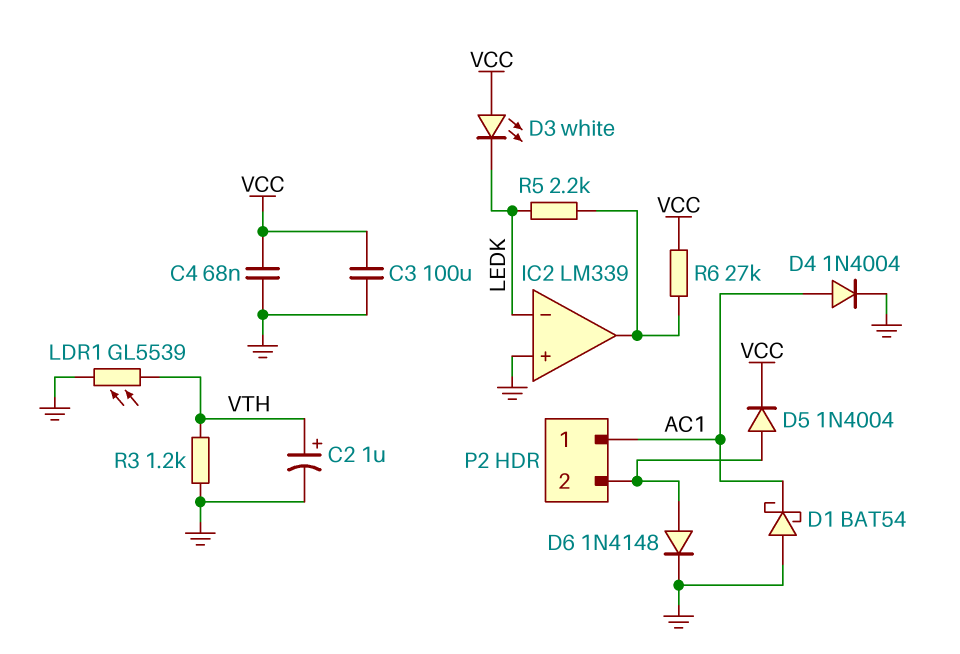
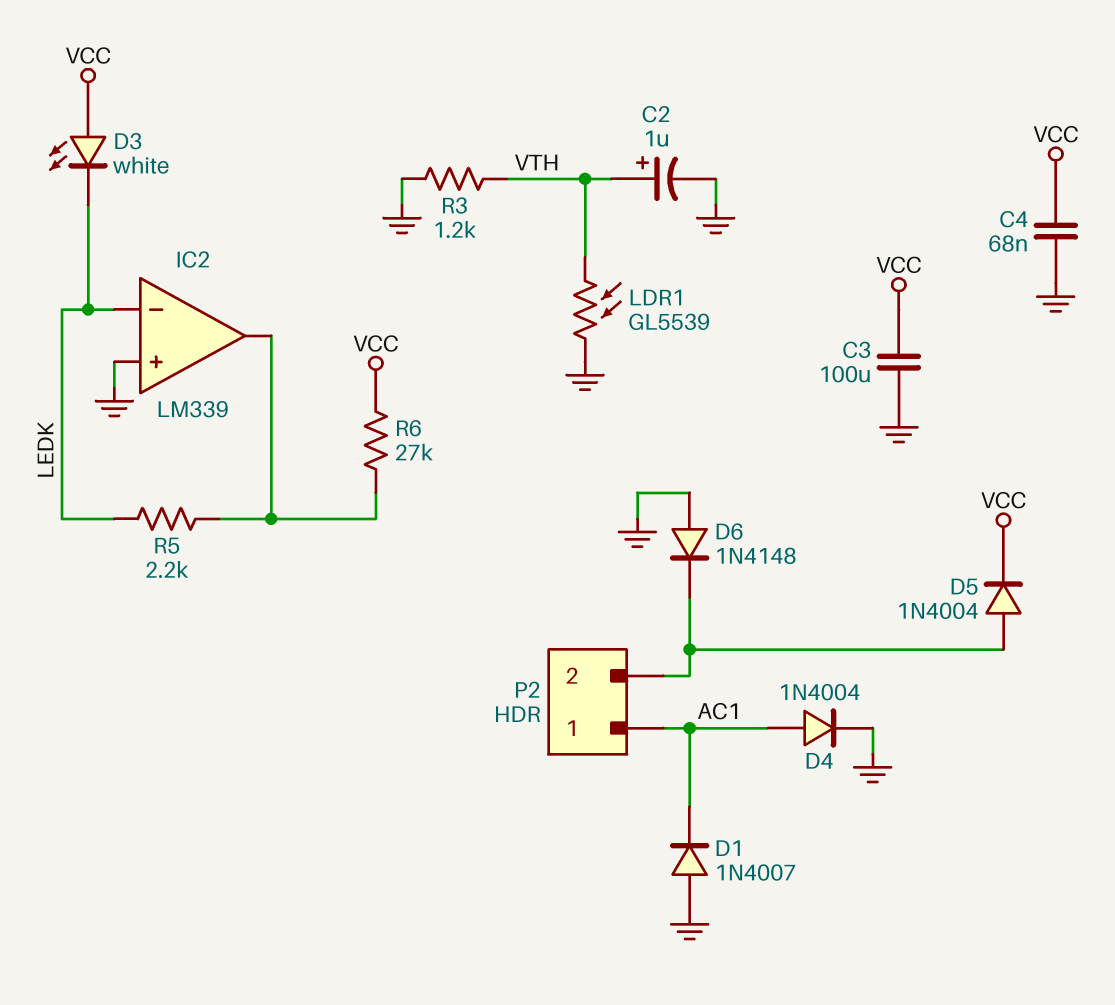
D1: schottky BAT54 (A GND, K AC1) -> diode 1N4007 (A GND, K AC1)
D6: diode 1N4148 (A P2/2, K GND) -> diode 1N4148 (A GND, K P2/2)

